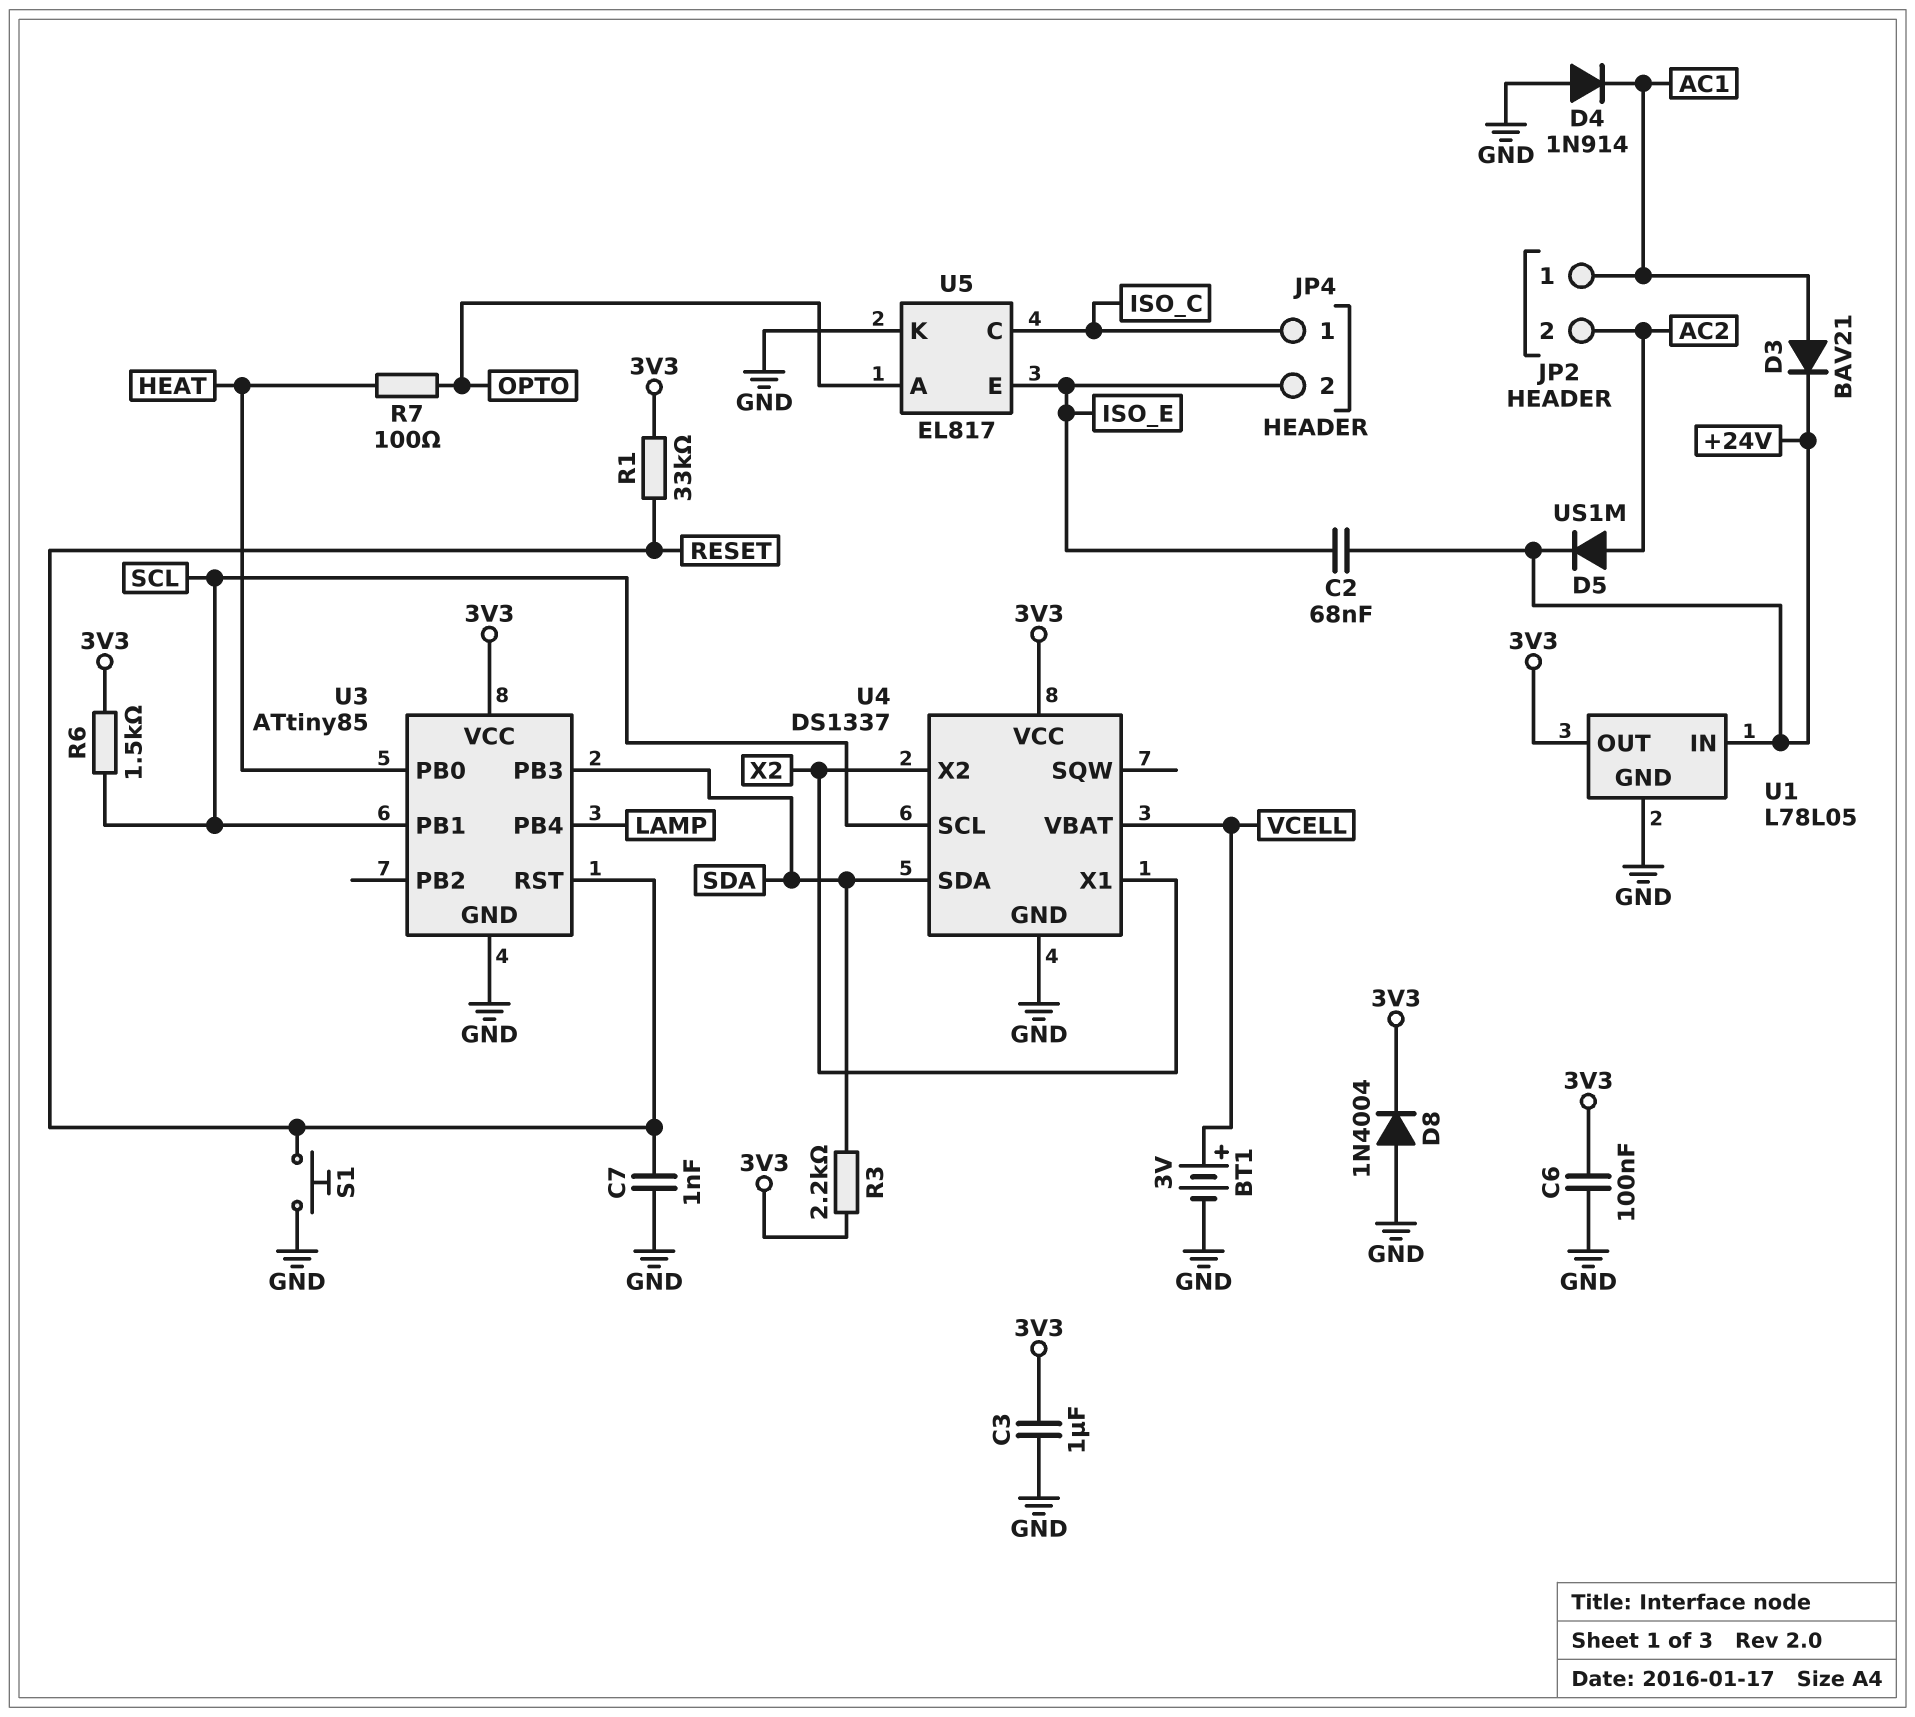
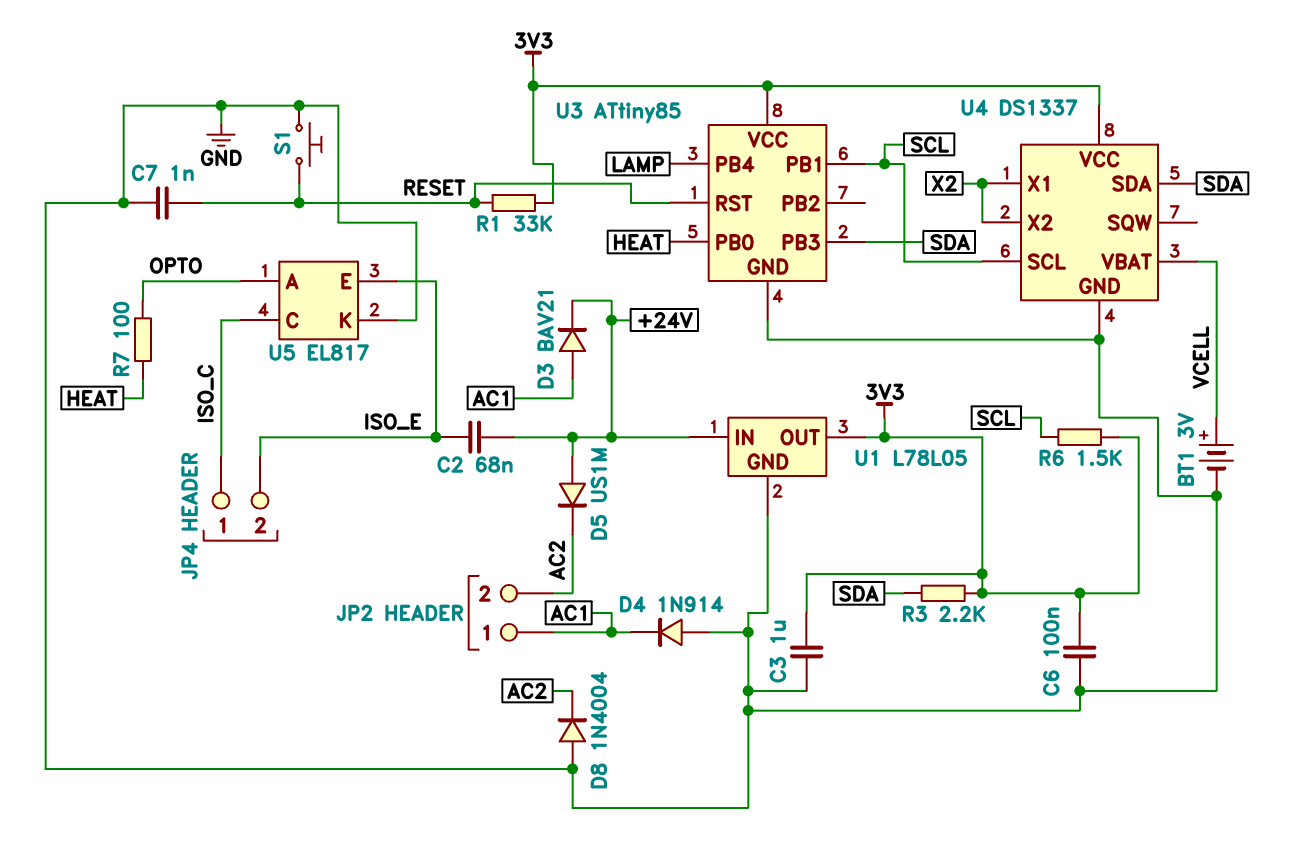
D5: diode US1M (A AC2, K +24V) -> diode US1M (A +24V, K AC2)
D8: diode 1N4004 (A GND, K 3V3) -> diode 1N4004 (A GND, K AC2)

